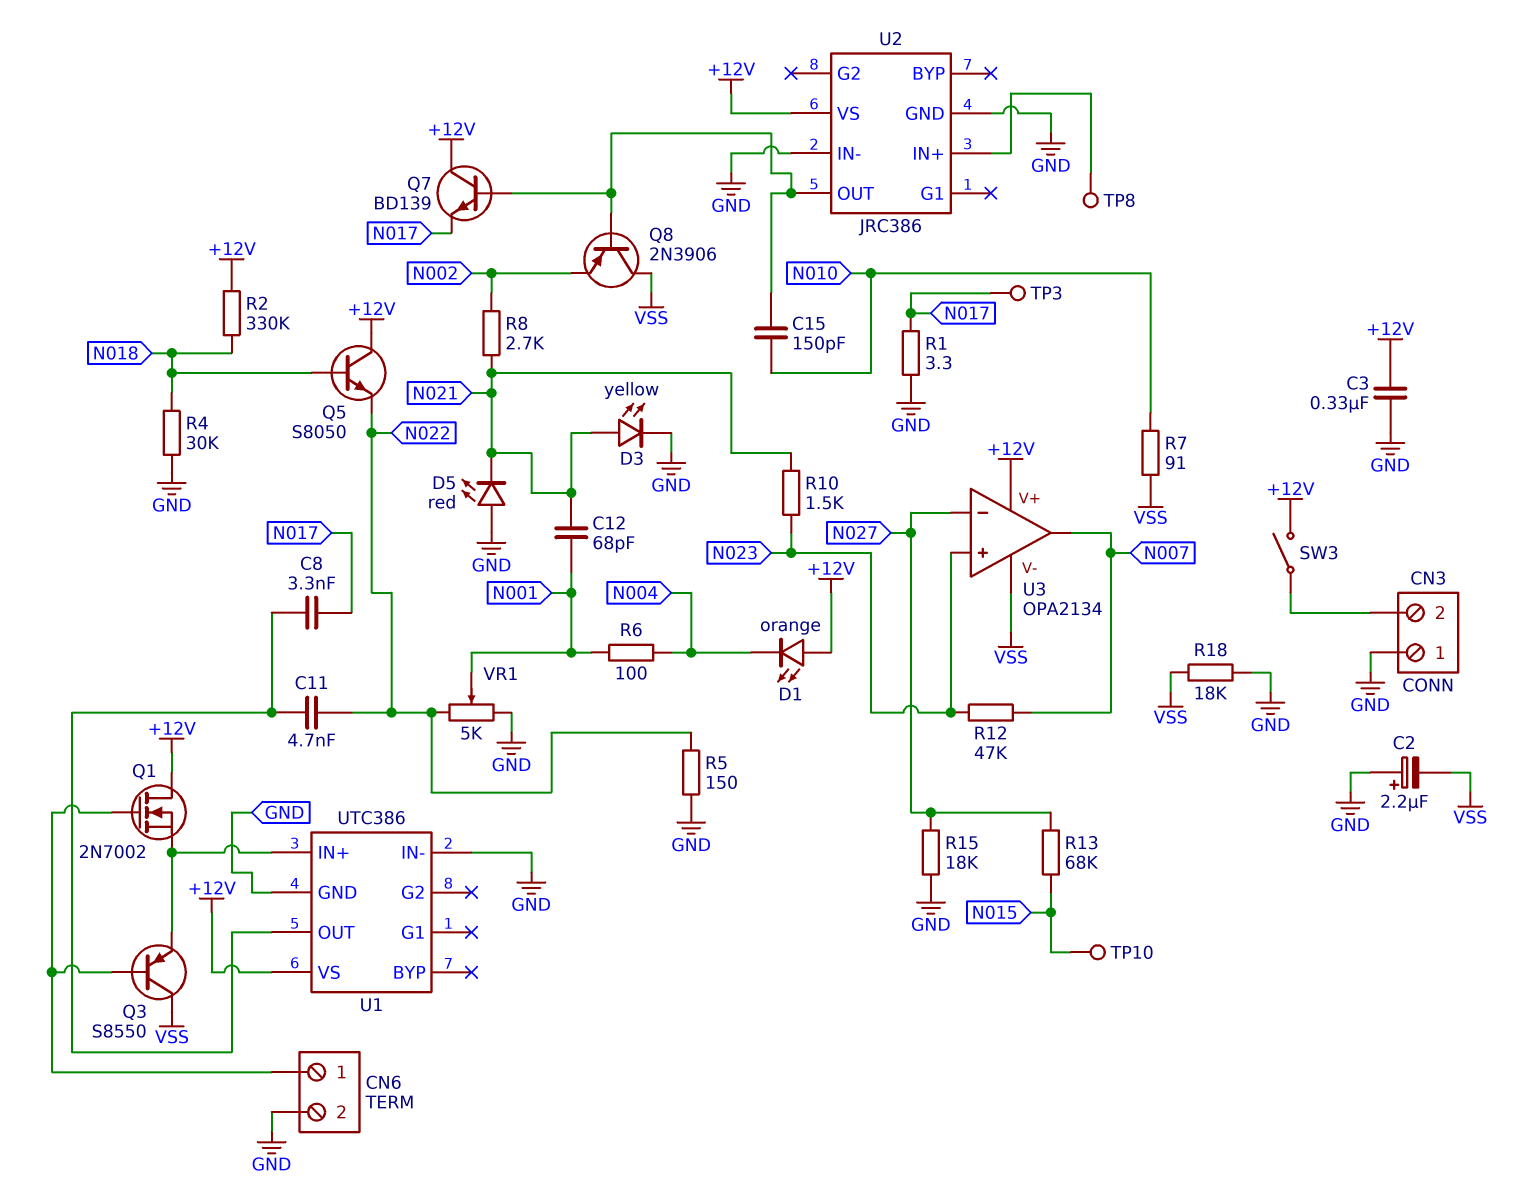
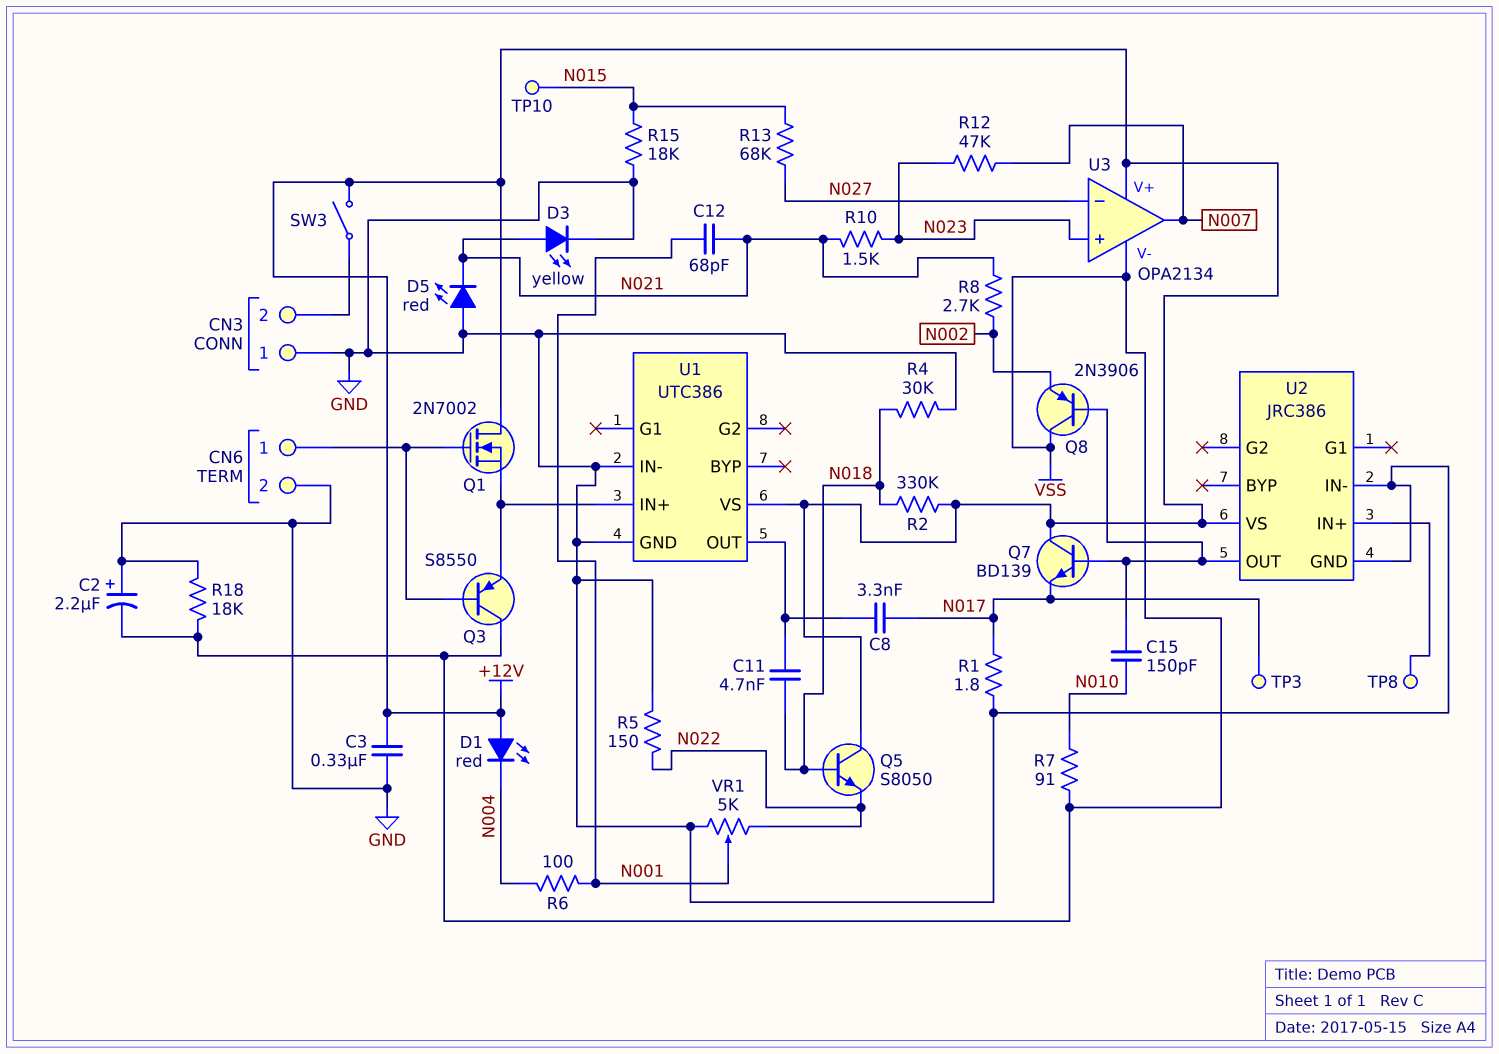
C11: 4.7nF (N022, U1/OUT) -> 4.7nF (N018, U1/OUT)
D1: LED orange (A +12V, K N004) -> LED red (A +12V, K N004)
R1: 3.3 (GND, N017) -> 1.8 (GND, N017)
R15: 18k (GND, N027) -> 18k (GND, N015)

